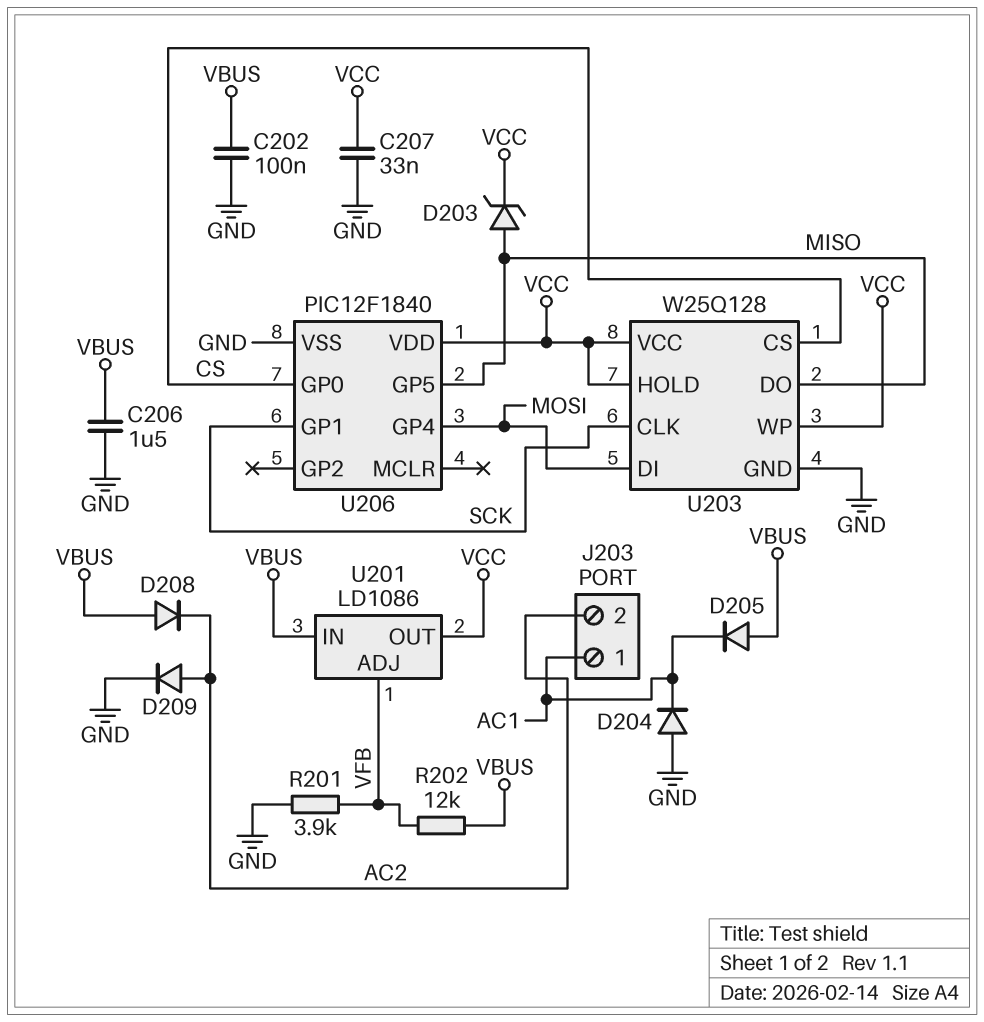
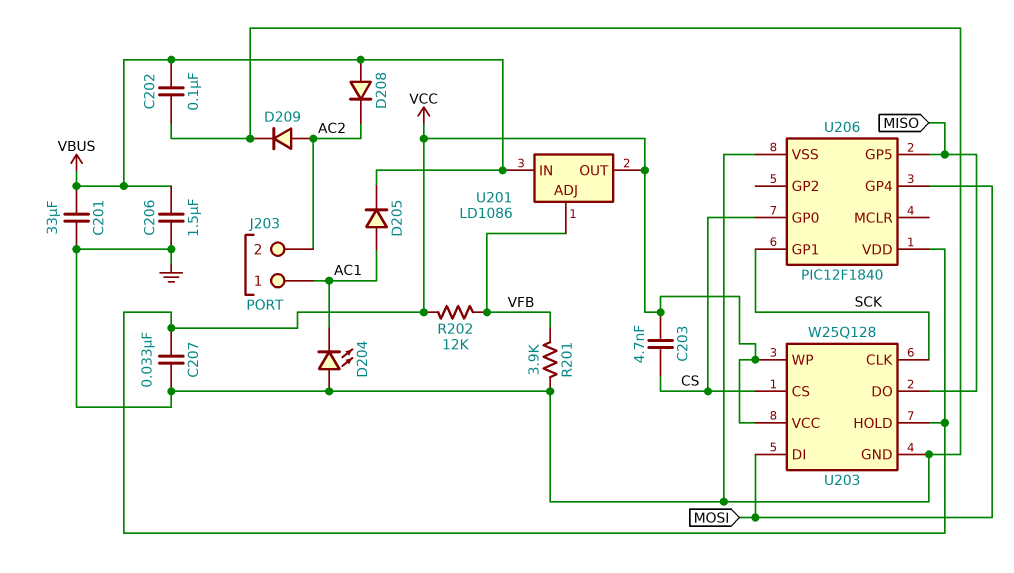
C201: none -> 33uF (GND, VBUS)
C203: none -> 4.7nF (CS, VCC)
D203: zener (A MISO, K VCC) -> none
D204: diode (A GND, K AC1) -> LED (A GND, K AC1)
D205: diode (A VBUS, K AC1) -> diode (A AC1, K VBUS)
R202: 12k (VBUS, VFB) -> 12k (VCC, VFB)

